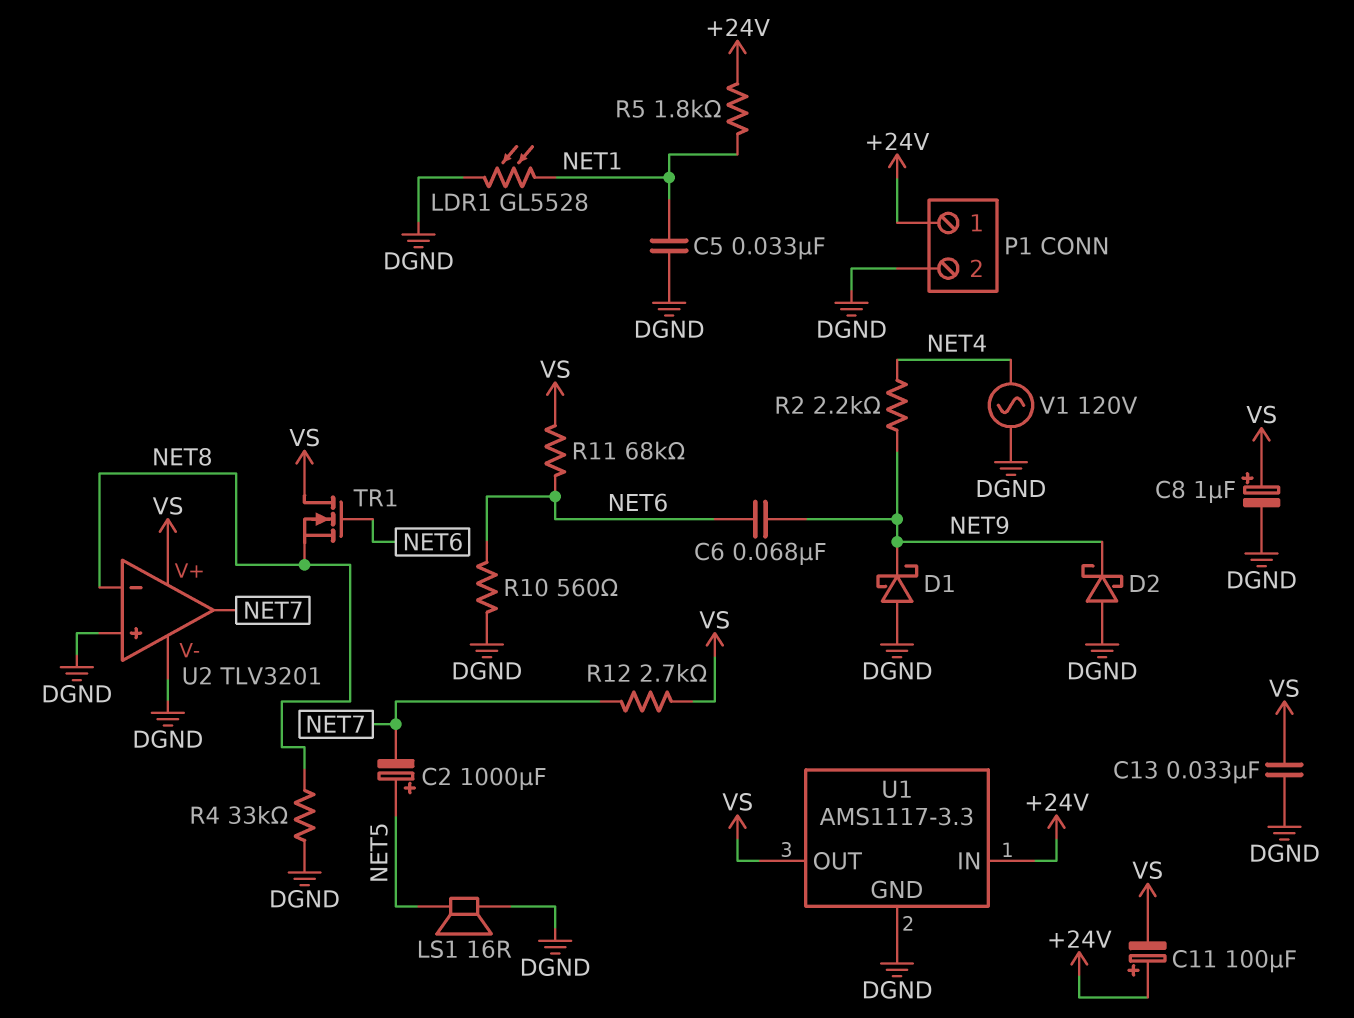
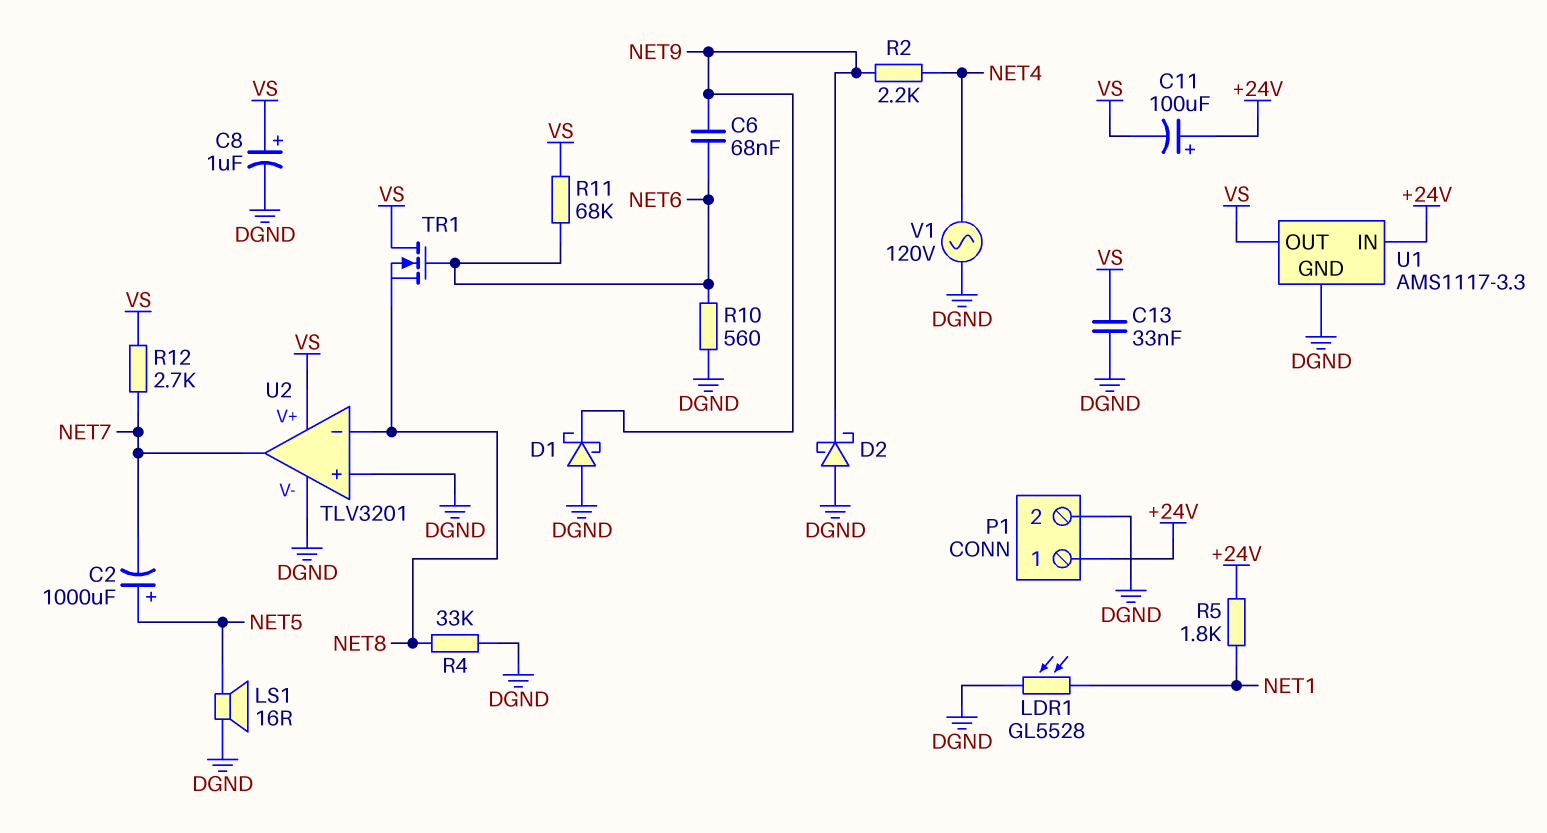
C5: 33nF (DGND, NET1) -> none

